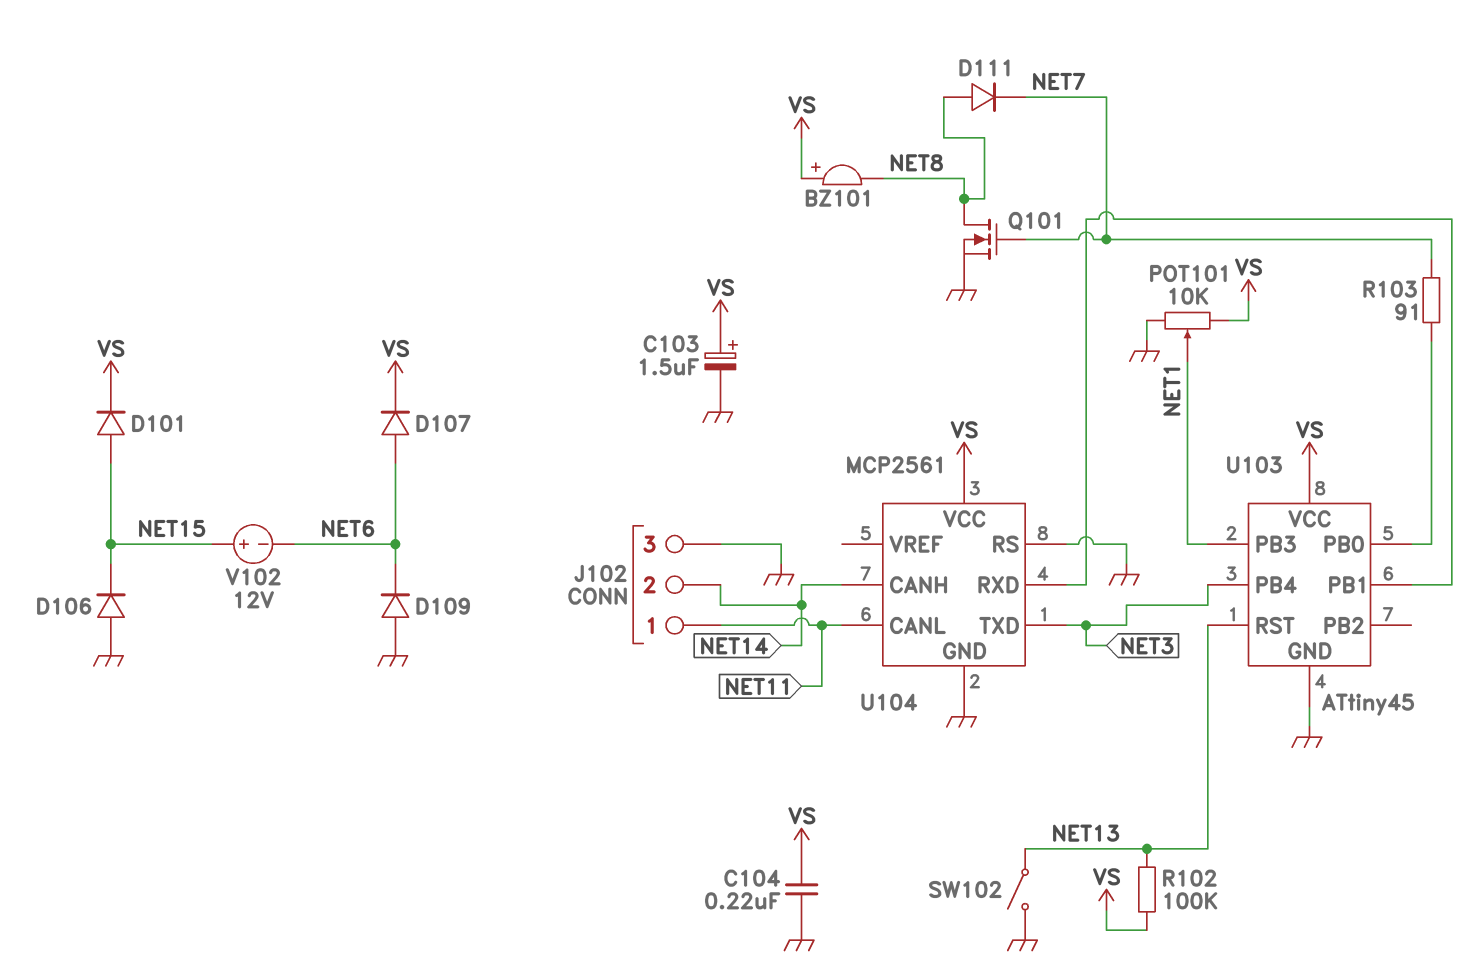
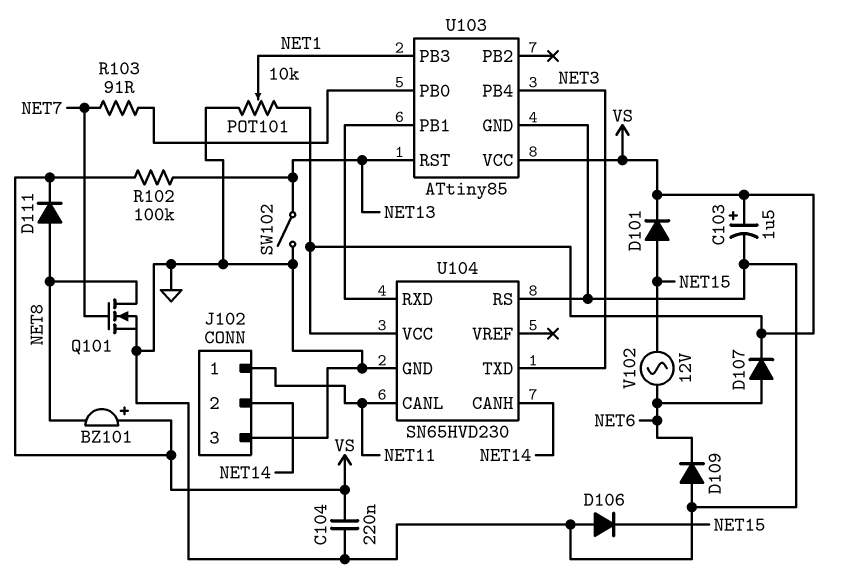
D111: diode (A NET8, K NET7) -> diode (A NET8, K VS)
U103: ATtiny45 -> ATtiny85
U104: MCP2561 -> SN65HVD230
V102: 12V (plus NET15, minus NET6) -> AC 12V (NET6, NET15)

